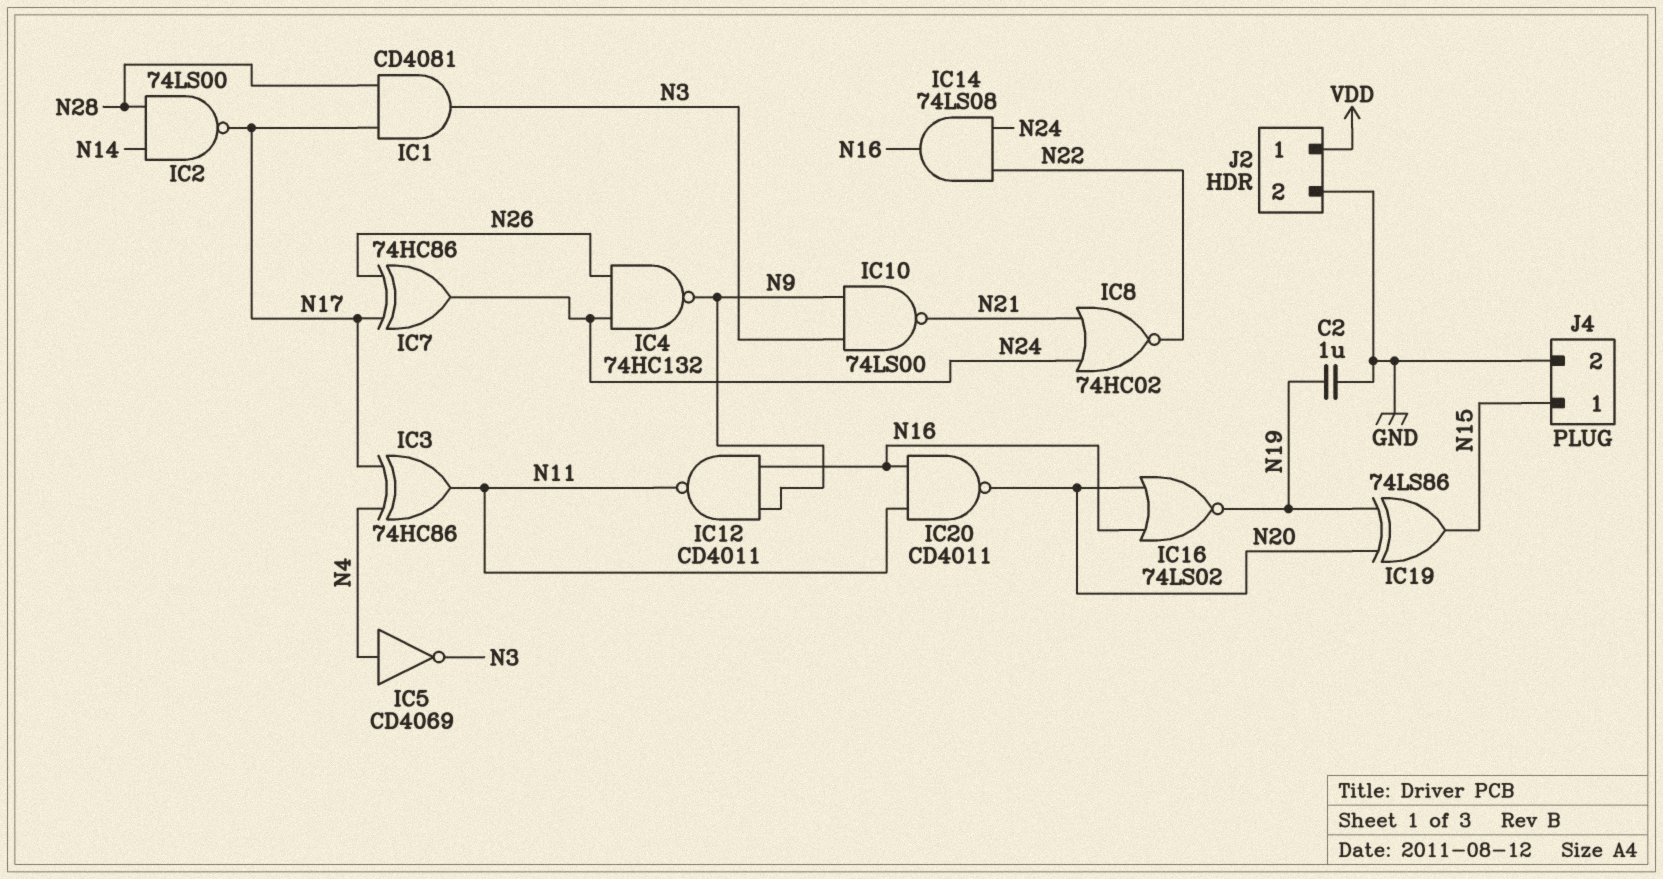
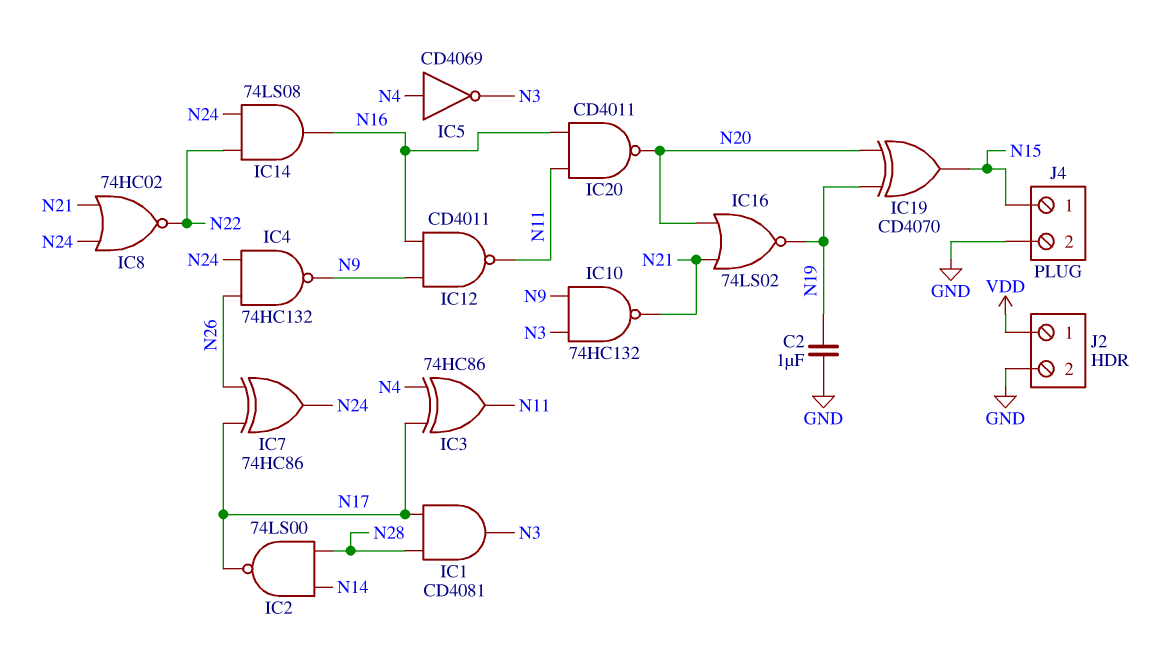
IC10: NAND 74LS00 (in N3, in N9, out N21) -> NAND 74HC132 (in N3, in N9, out N21)
IC16: NOR 74LS02 (in N16, in N20, out N19) -> NOR 74LS02 (in N20, in N21, out N19)
IC19: XOR 74LS86 (in N19, in N20, out N15) -> XOR CD4070 (in N19, in N20, out N15)

